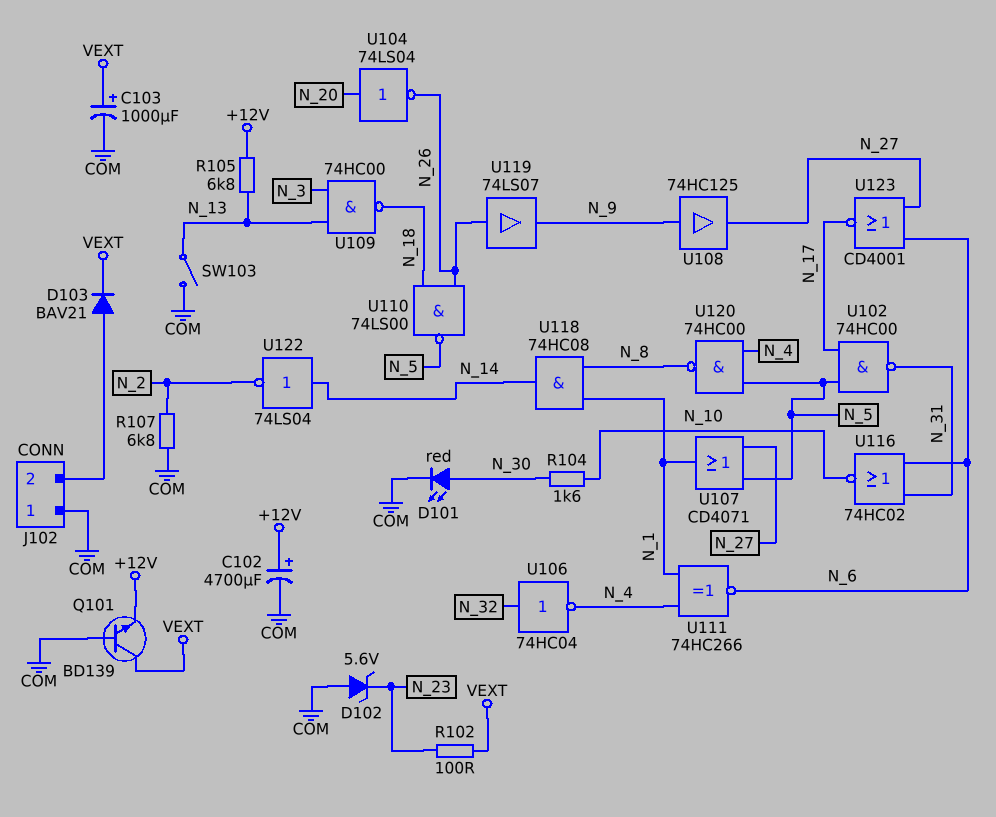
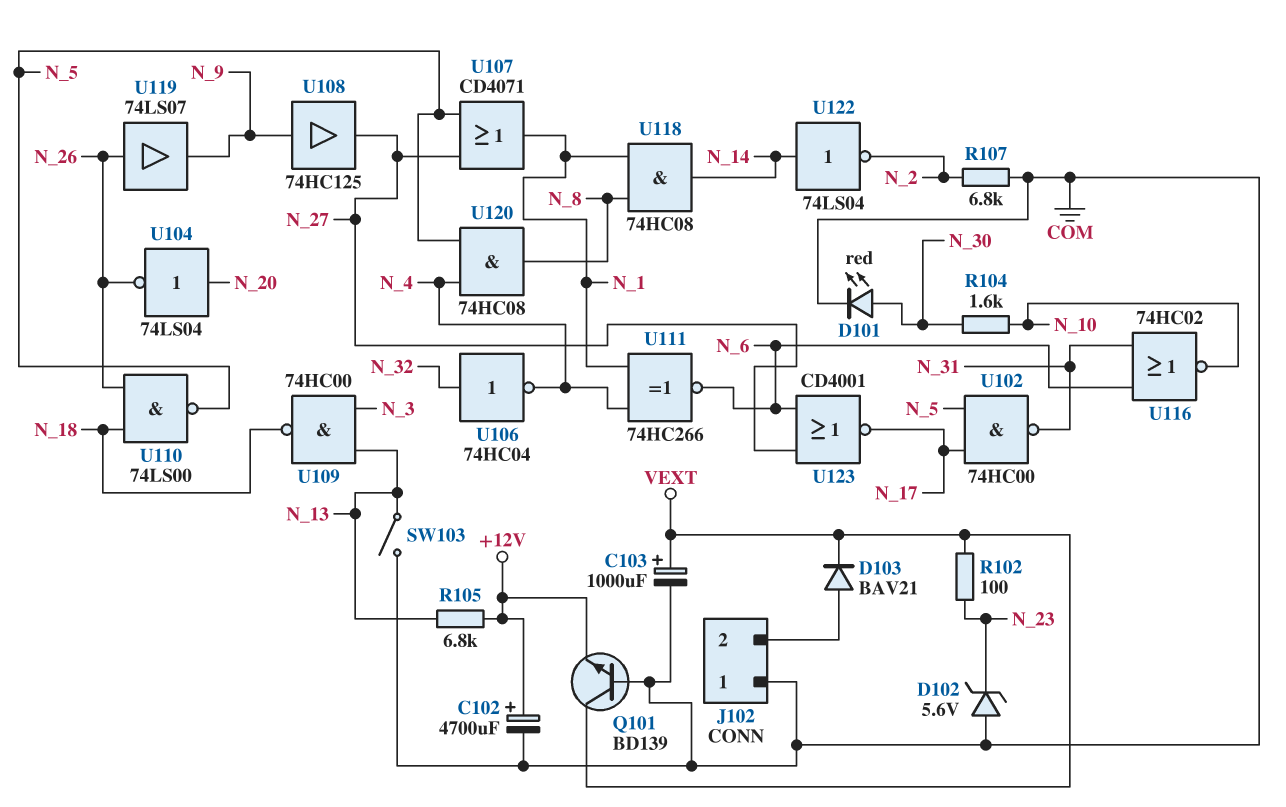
U120: NAND 74HC00 (in N_4, in N_5, out N_8) -> AND 74HC08 (in N_4, in N_5, out N_8)

